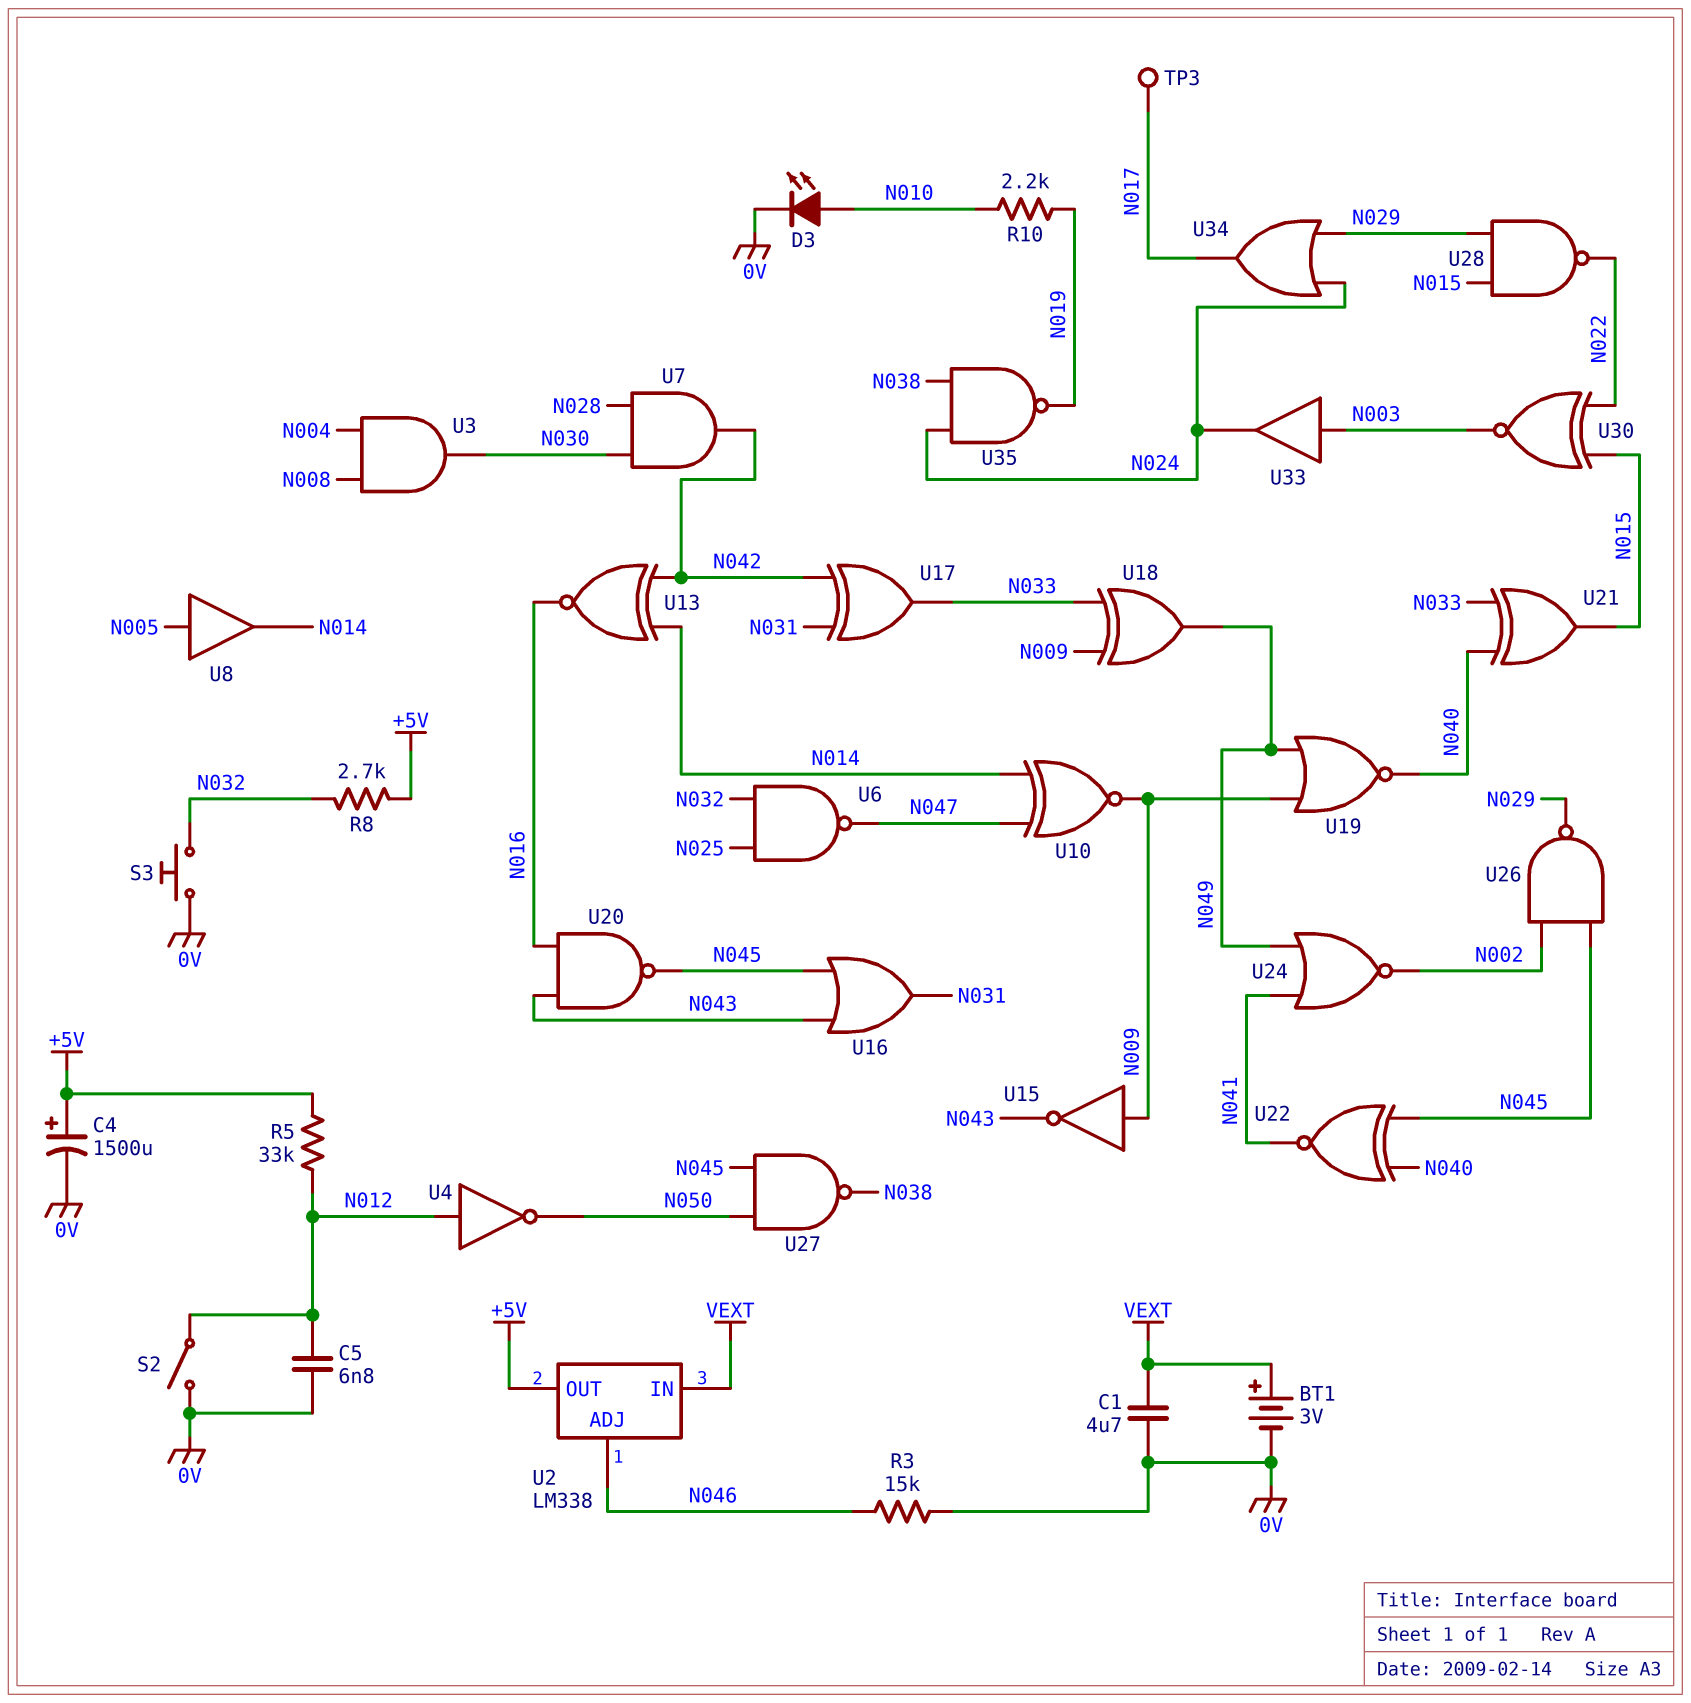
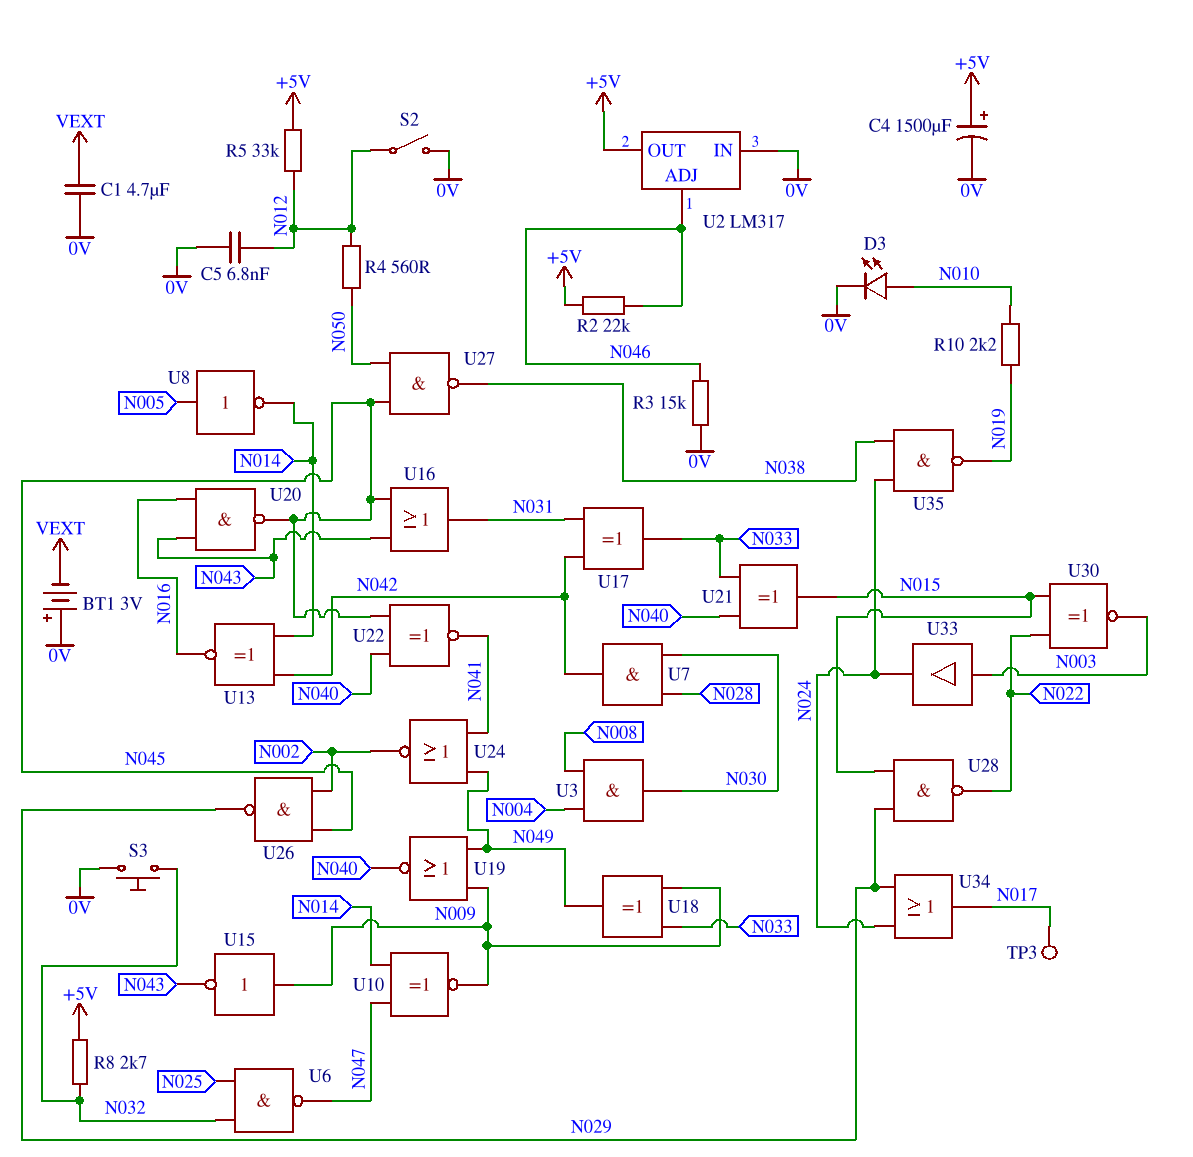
BT1: 3V (plus VEXT, minus 0V) -> 3V (plus 0V, minus VEXT)
R2: none -> 22k (+5V, N046)
R4: none -> 560 (N012, N050)
U2: LM338 -> LM317
U2 pin IN: VEXT -> 0V
U4: NOT (in N012, out N050) -> none
U8: buffer (in N005, out N014) -> NOT (in N005, out N014)

